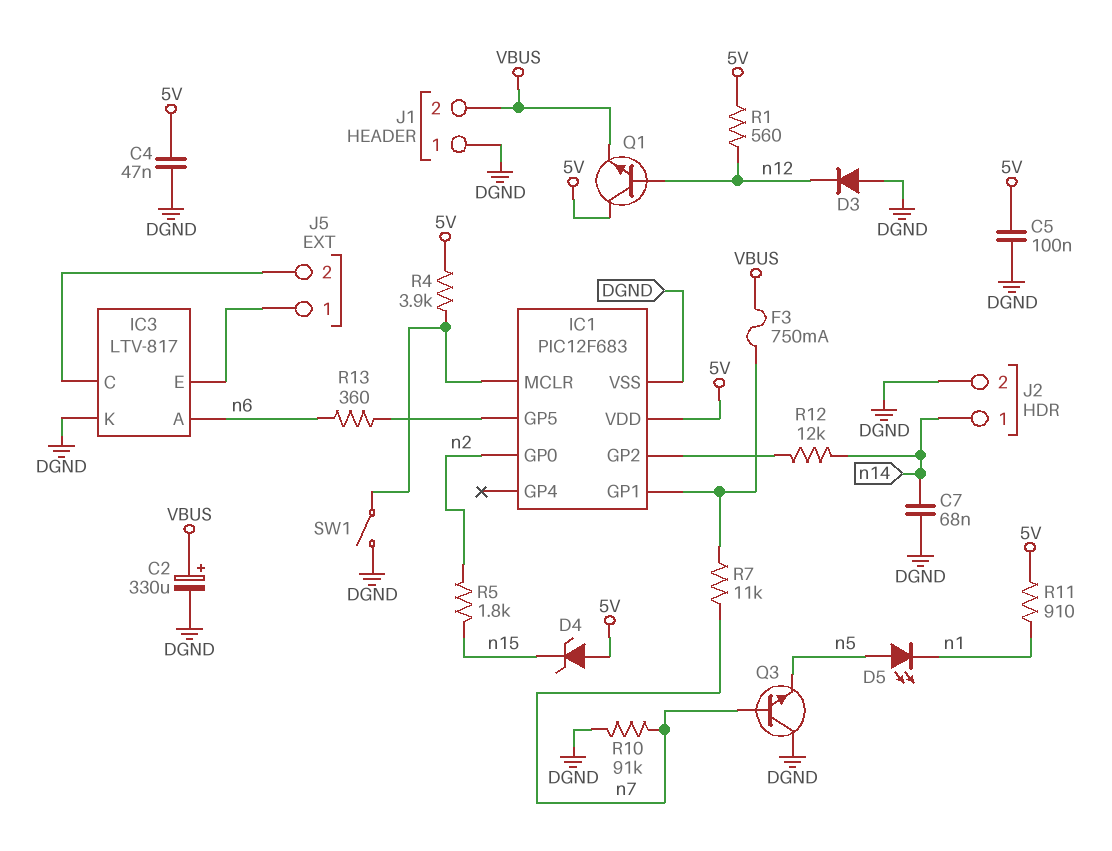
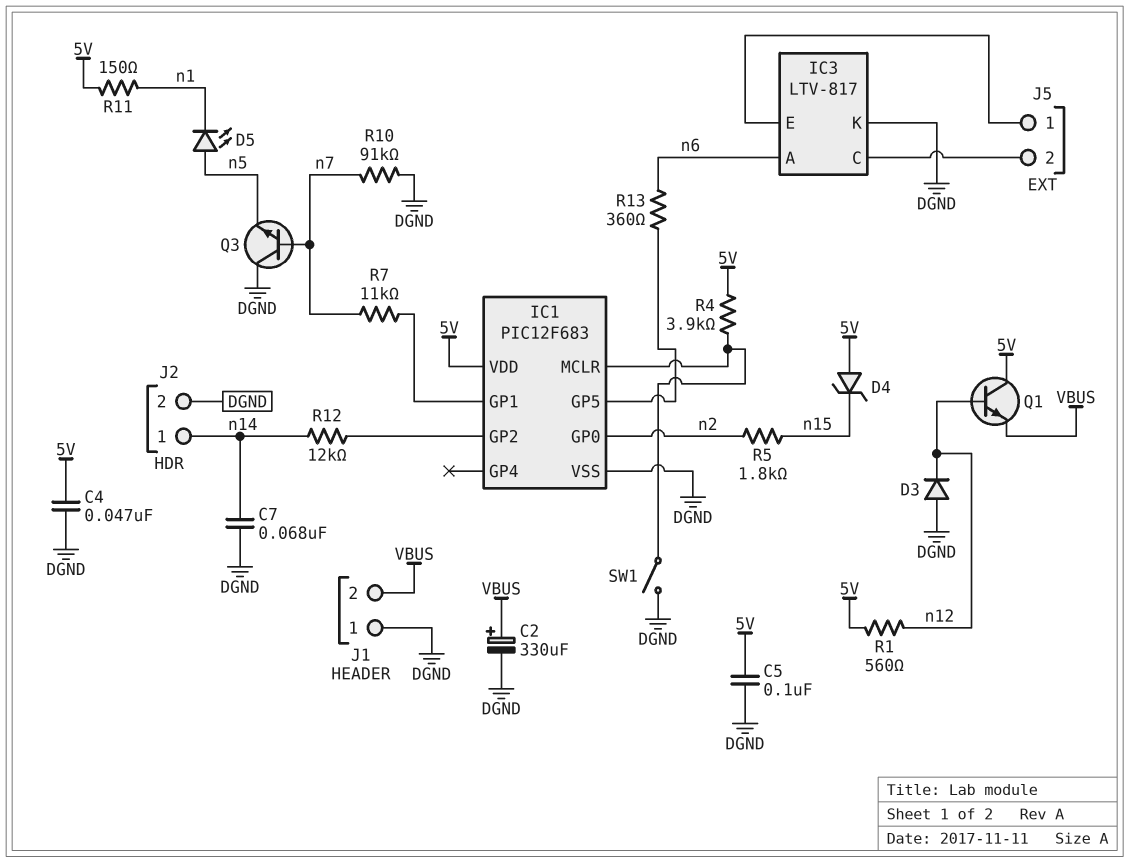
F3: 750mA (IC1/GP1, VBUS) -> none
R11: 910 (5V, n1) -> 150 (5V, n1)

